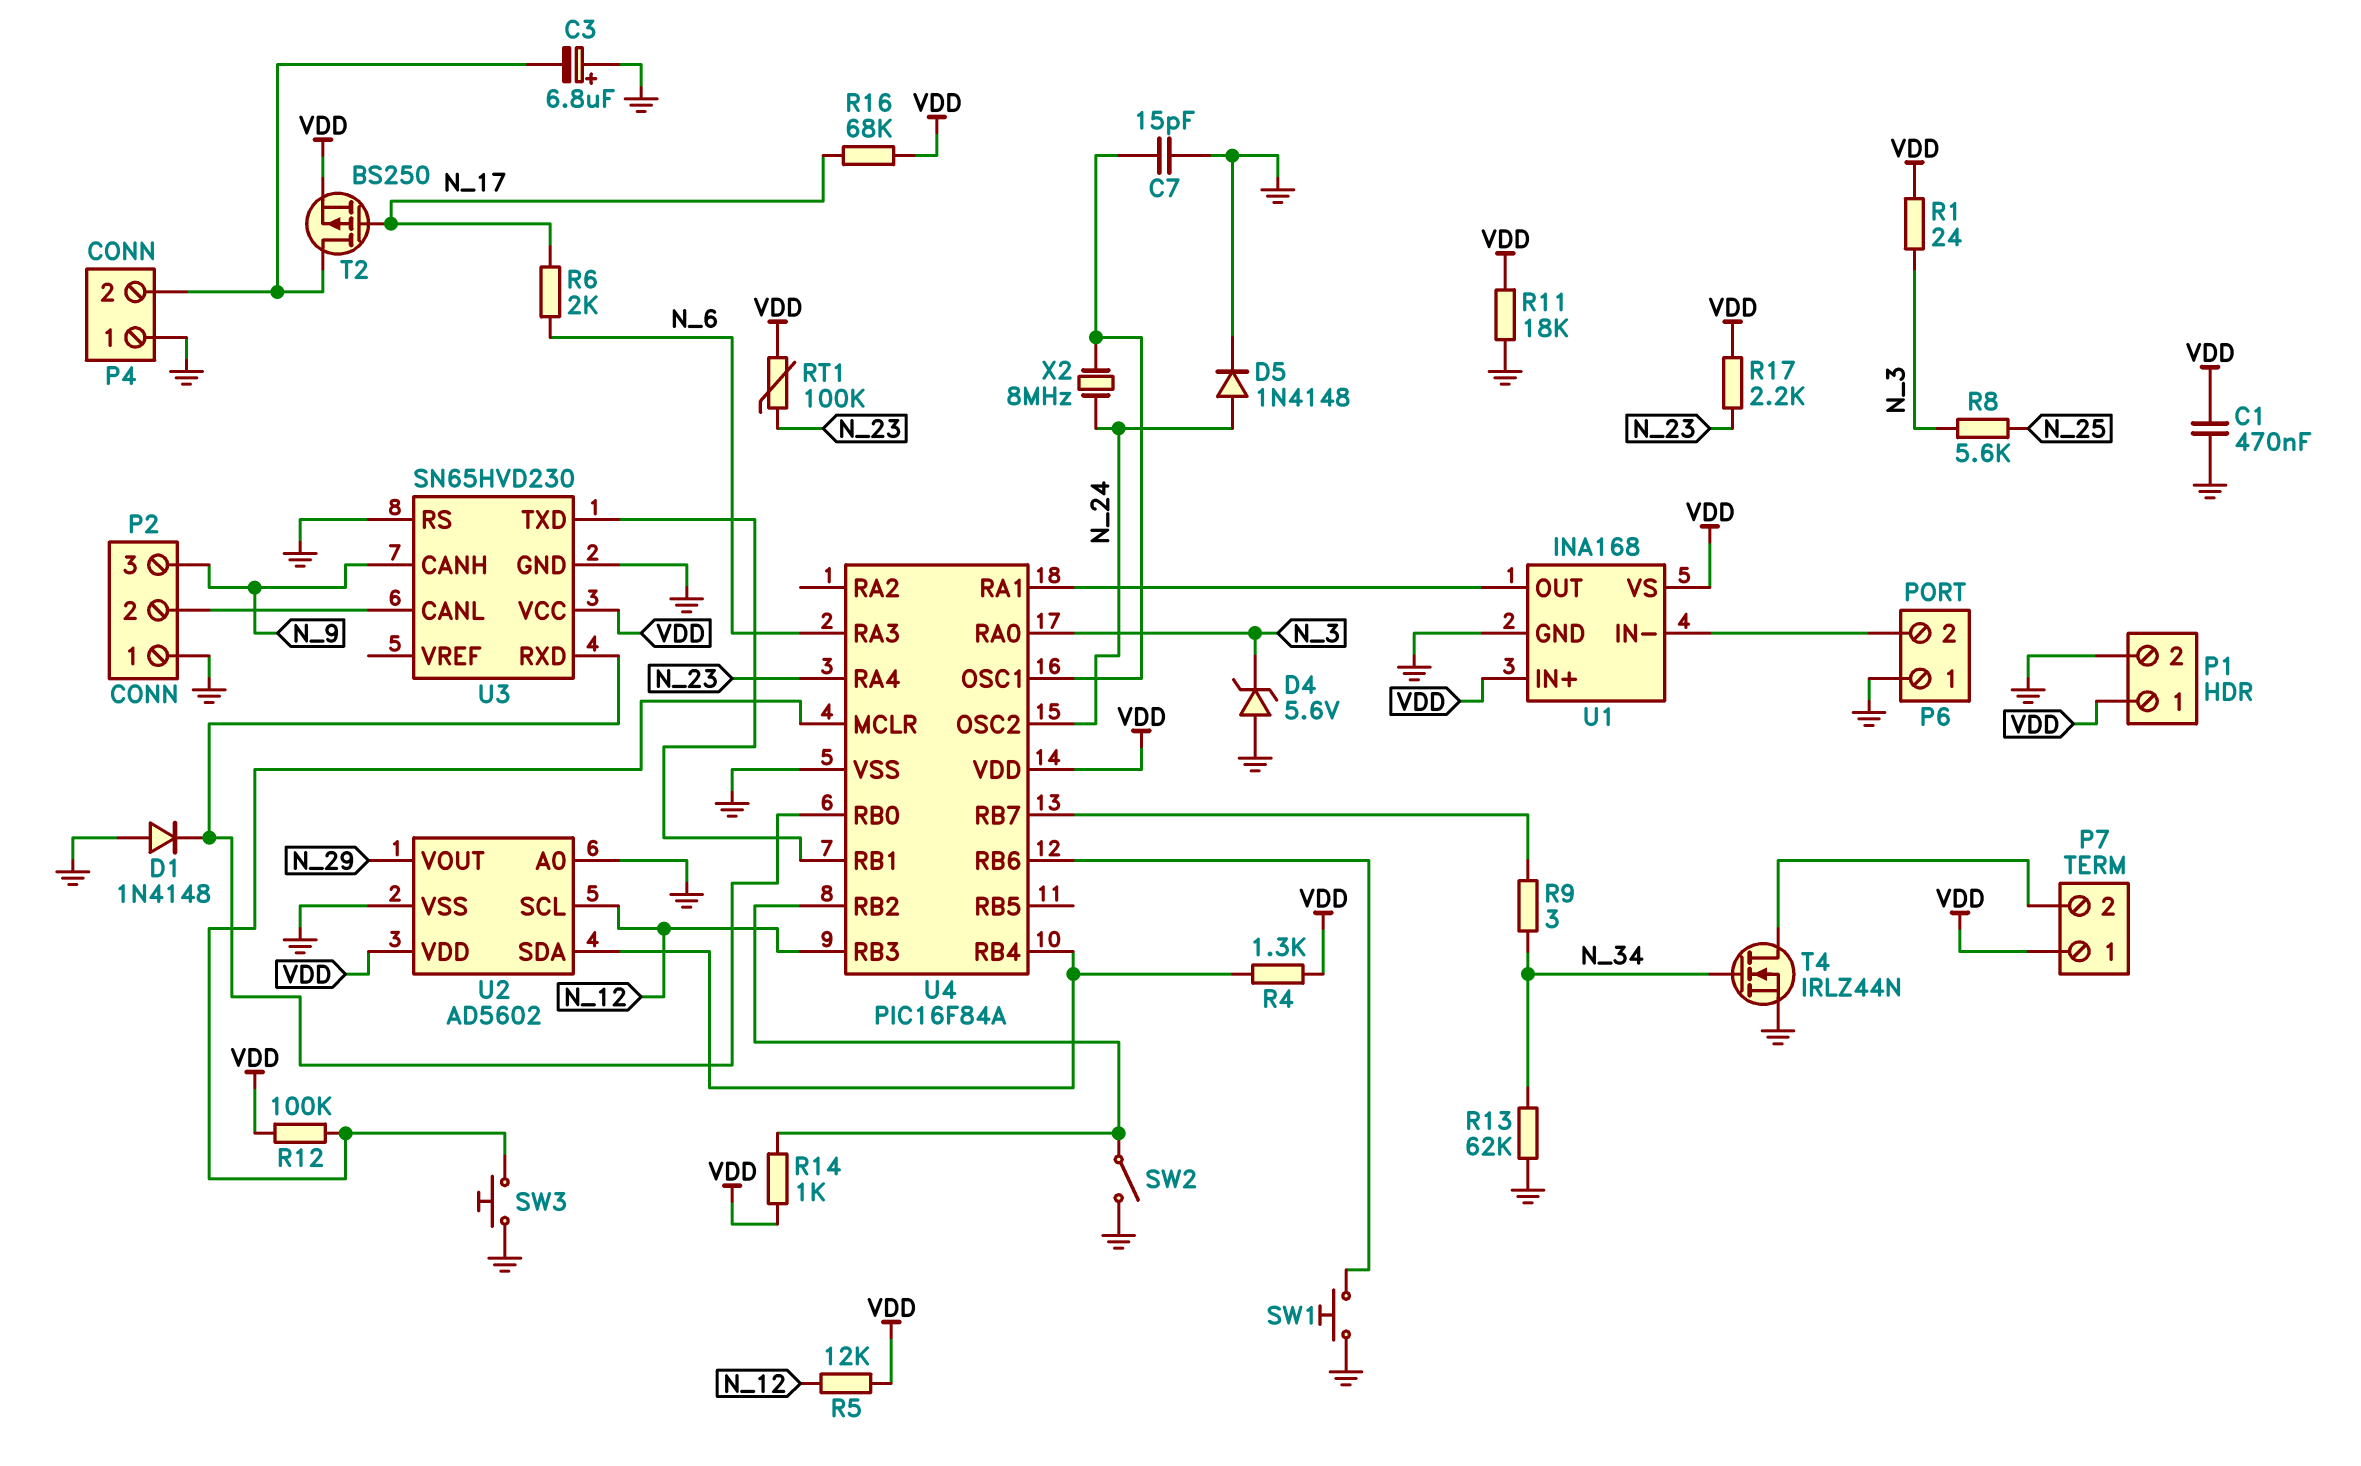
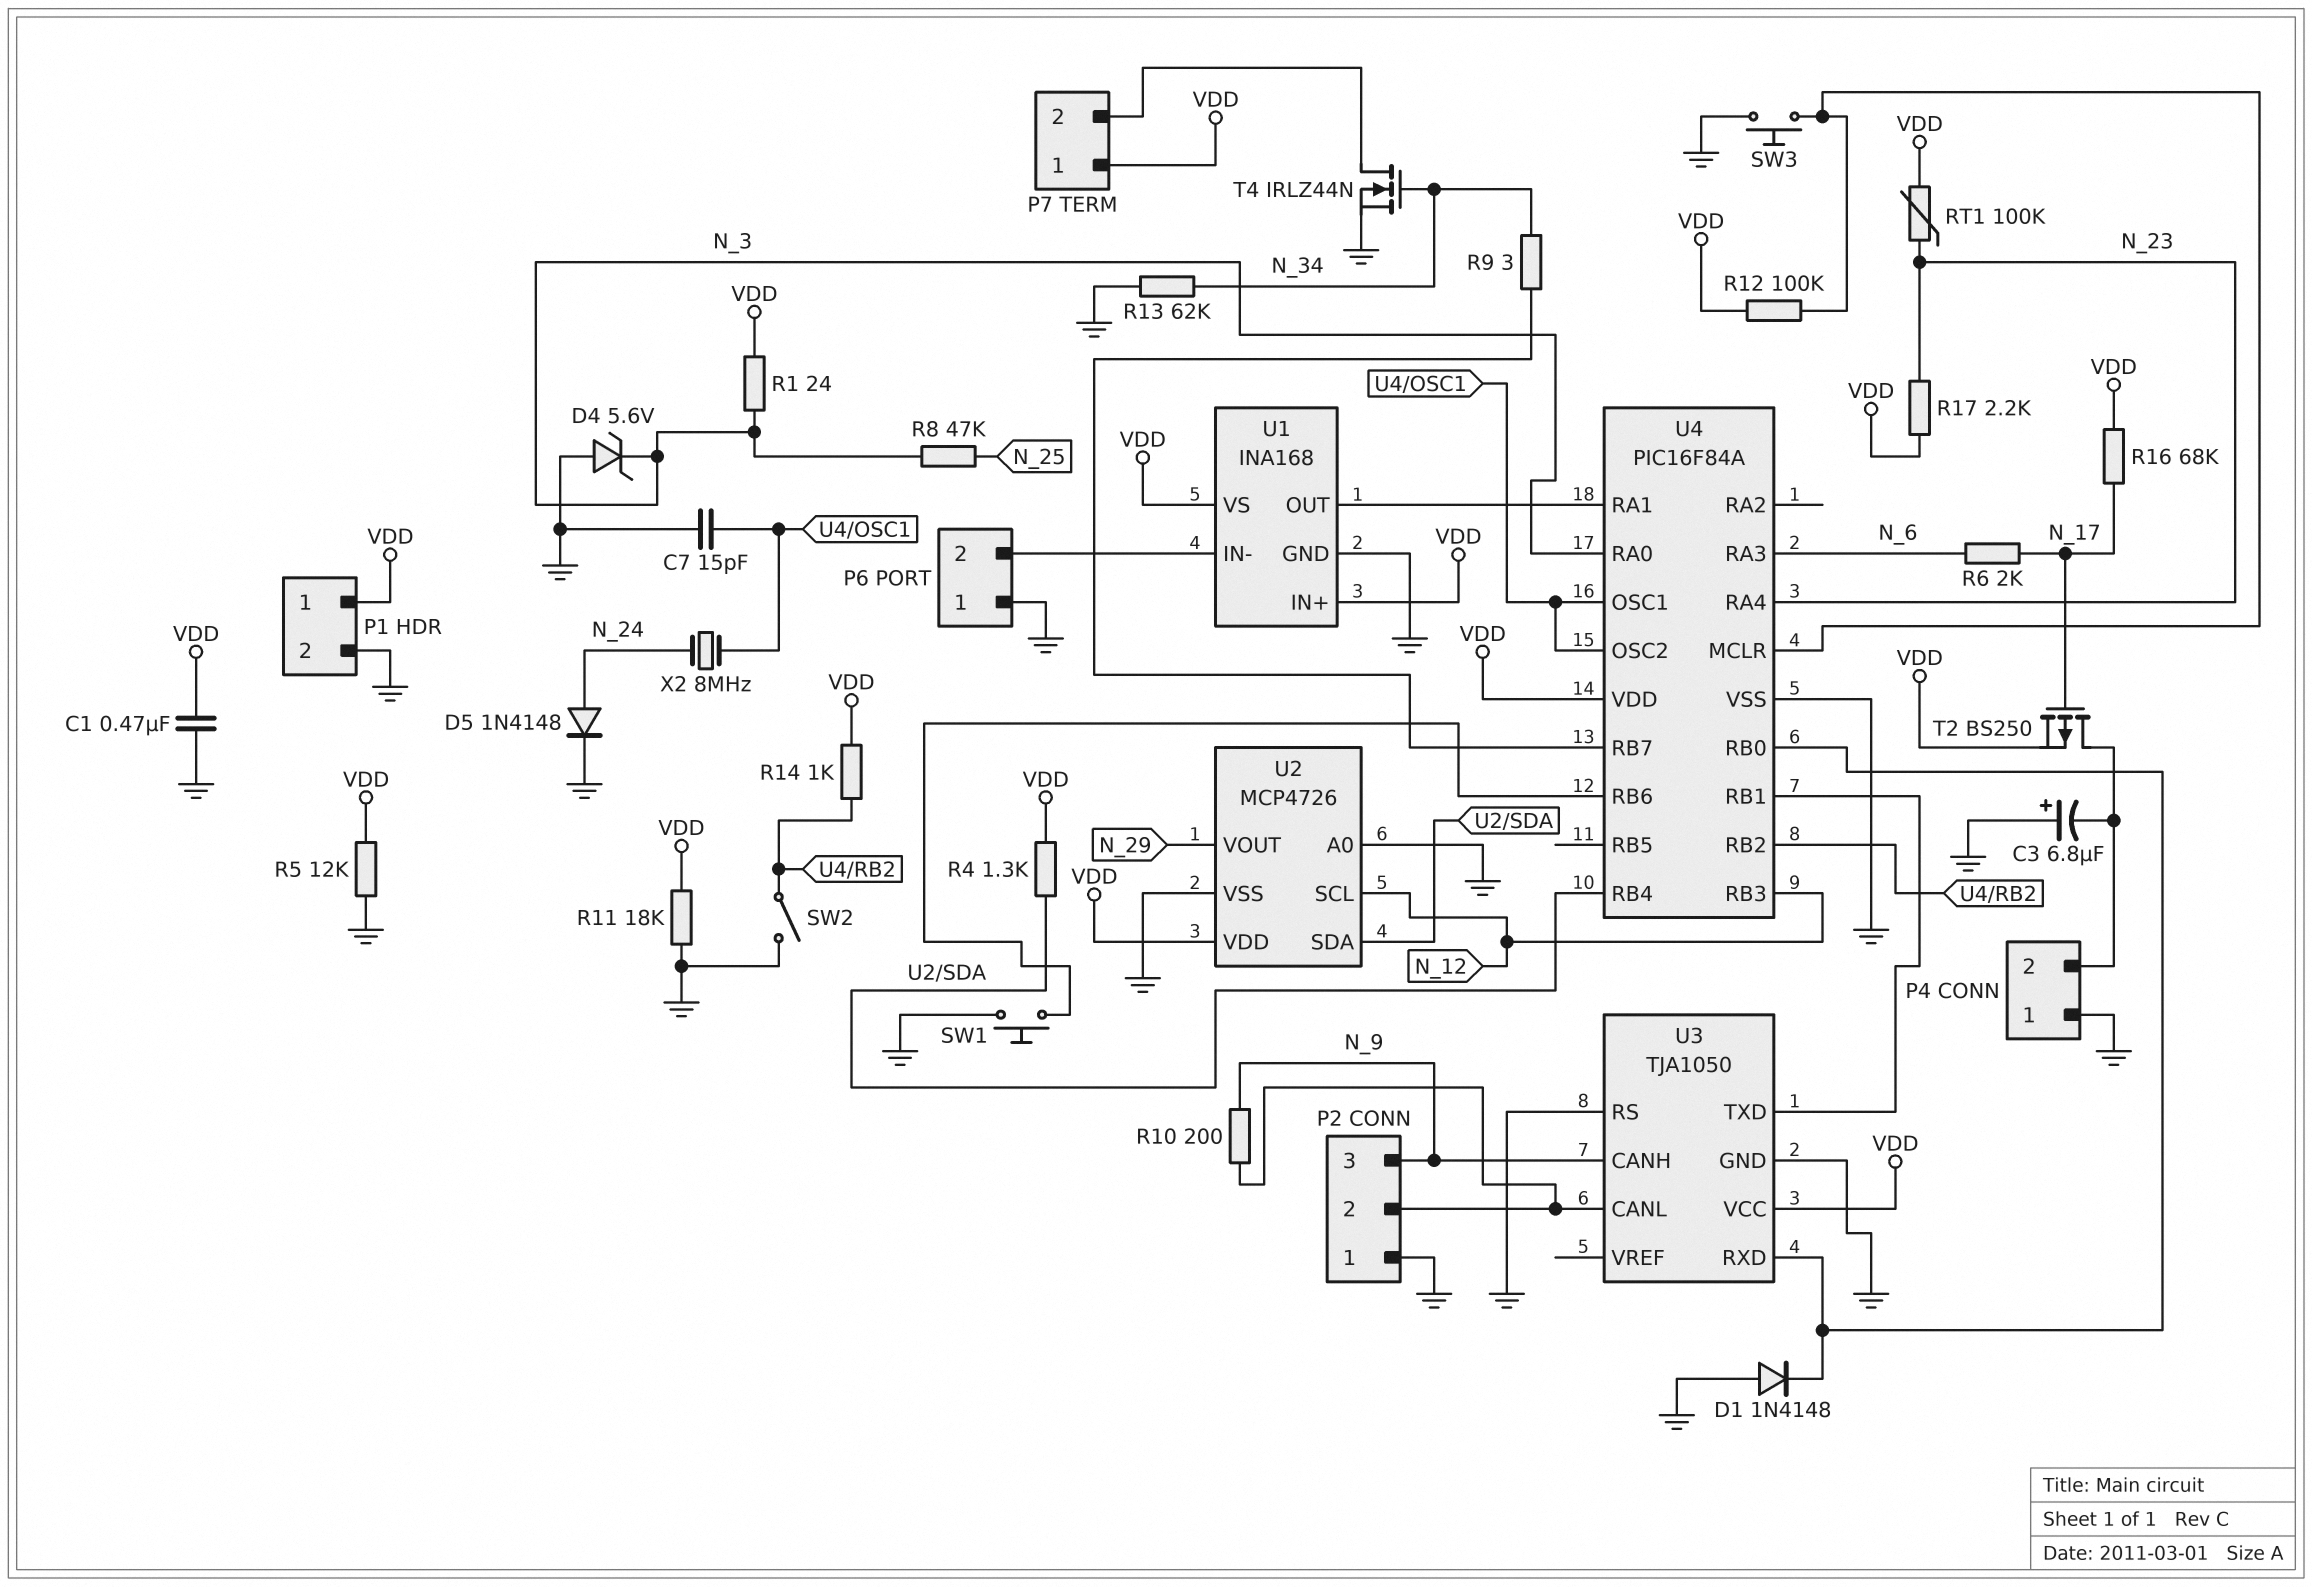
R5: 12k (N_12, VDD) -> 12k (GND, VDD)
R8: 5.6k (N_3, N_25) -> 47k (N_3, N_25)
R10: none -> 200 (N_9, P2/2)
U2: AD5602 -> MCP4726
U3: SN65HVD230 -> TJA1050
U4 pin OSC2: N_24 -> U4/OSC1

